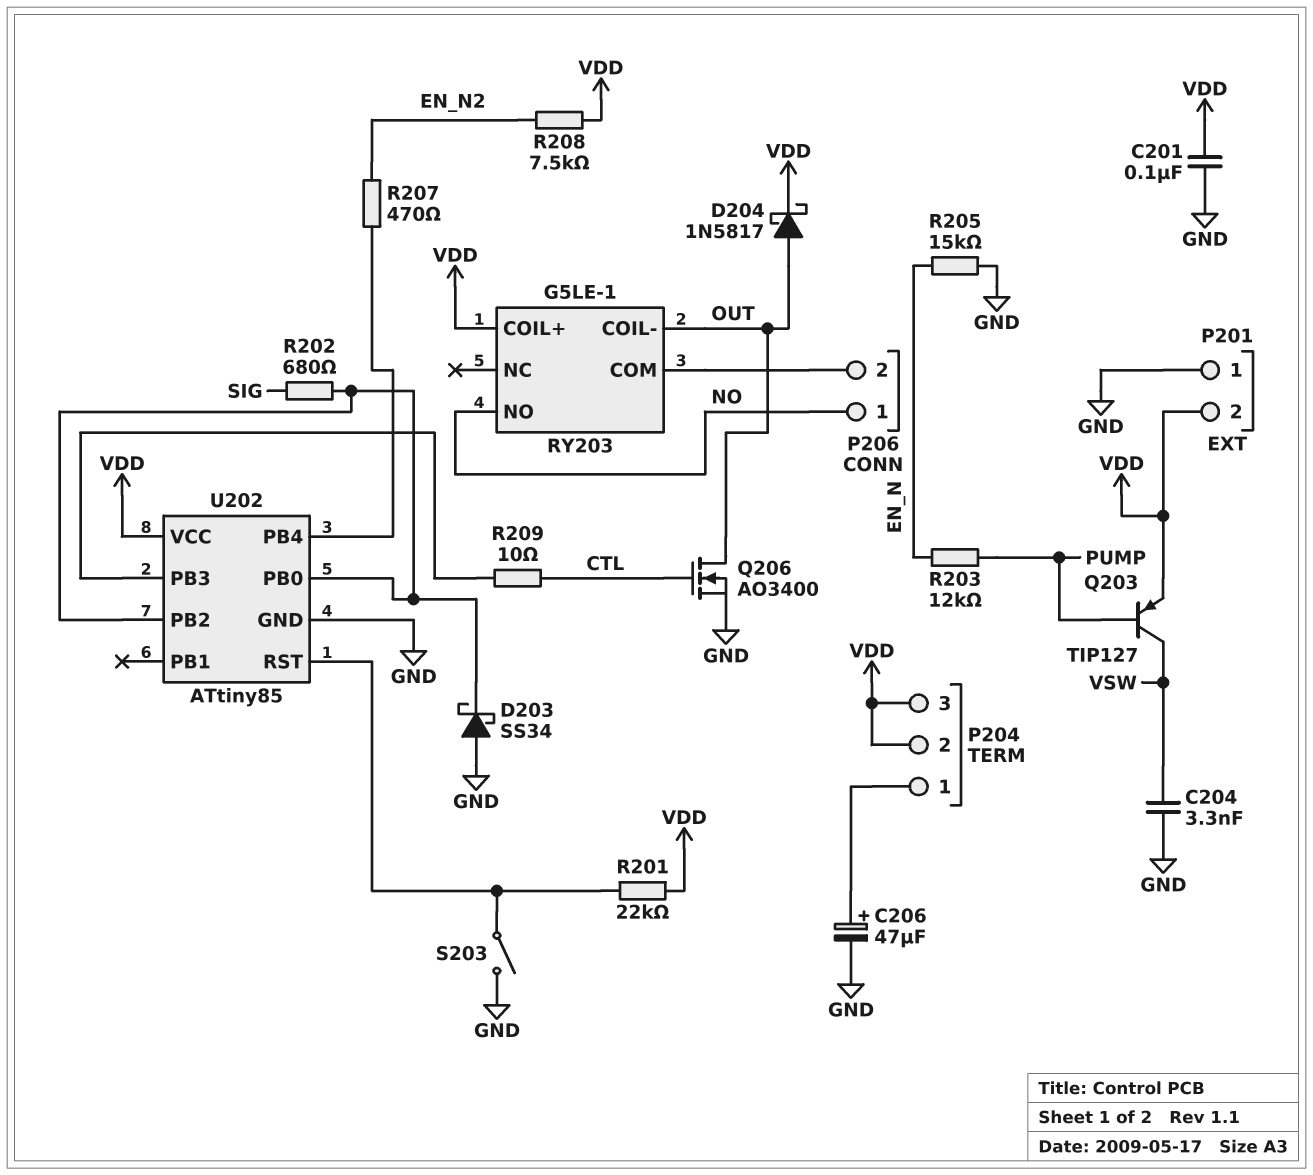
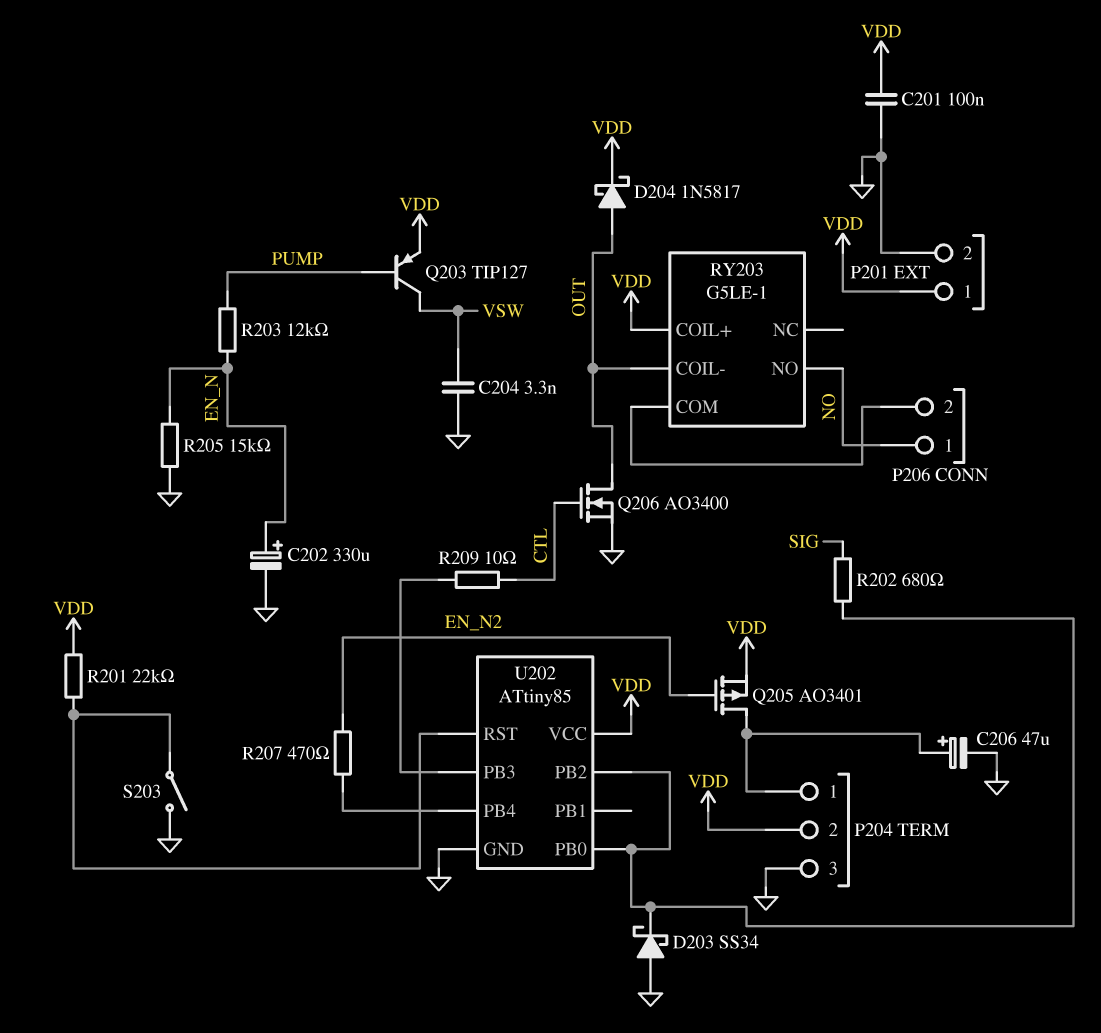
C202: none -> 330uF (plus EN_N, minus GND)
P201 pin 1: GND -> VDD
P201 pin 2: VDD -> GND
P204 pin 3: VDD -> GND
Q205: none -> PMOS AO3401 (G EN_N2, D P204/1, S VDD)
R208: 7.5k (EN_N2, VDD) -> none

